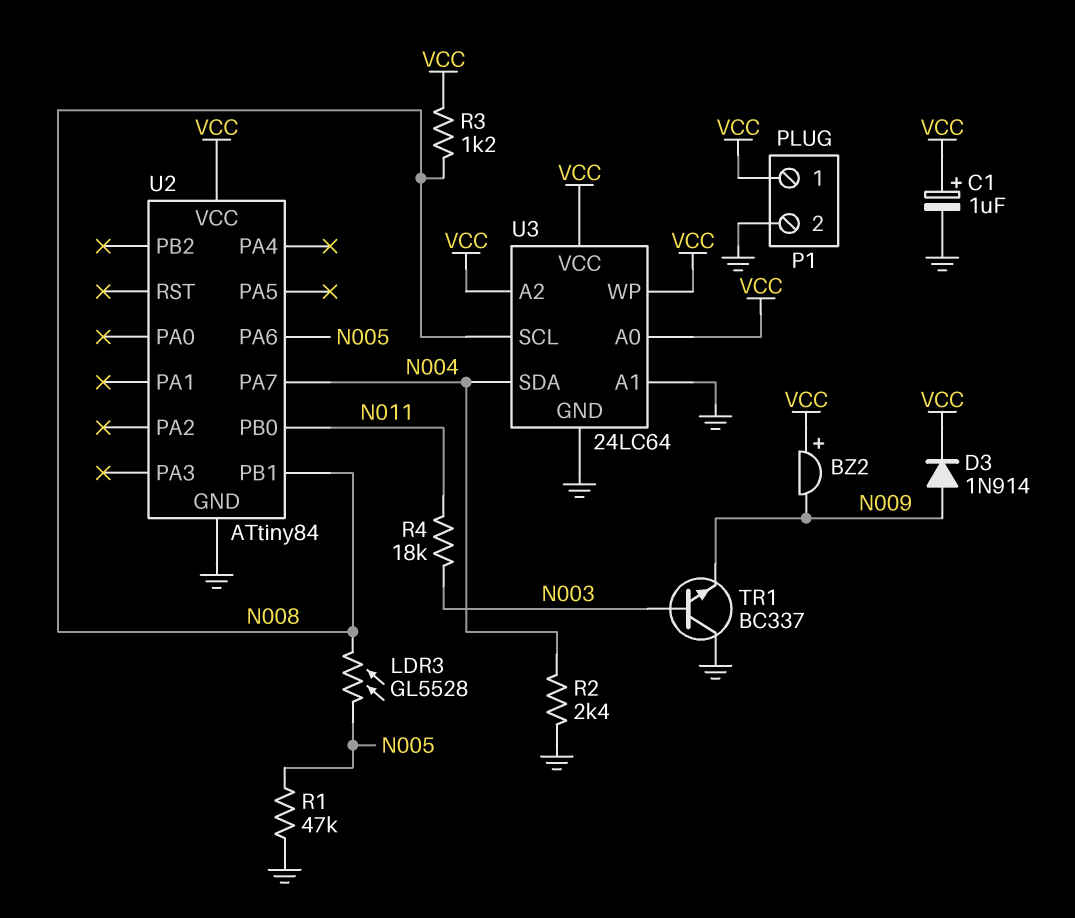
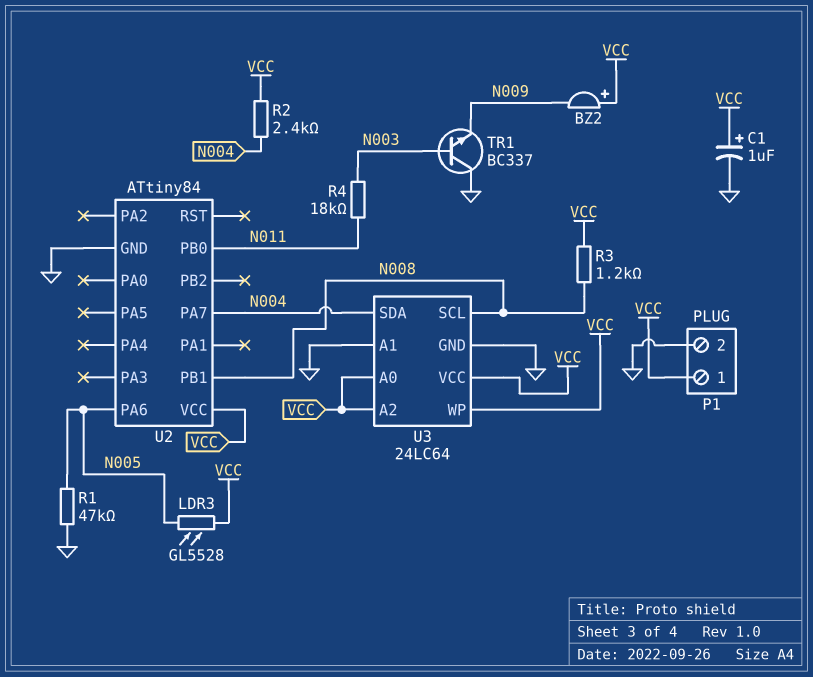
D3: diode 1N914 (A N009, K VCC) -> none
LDR3: GL5528 (N005, N008) -> GL5528 (N005, VCC)
R2: 2.4k (GND, N004) -> 2.4k (N004, VCC)

